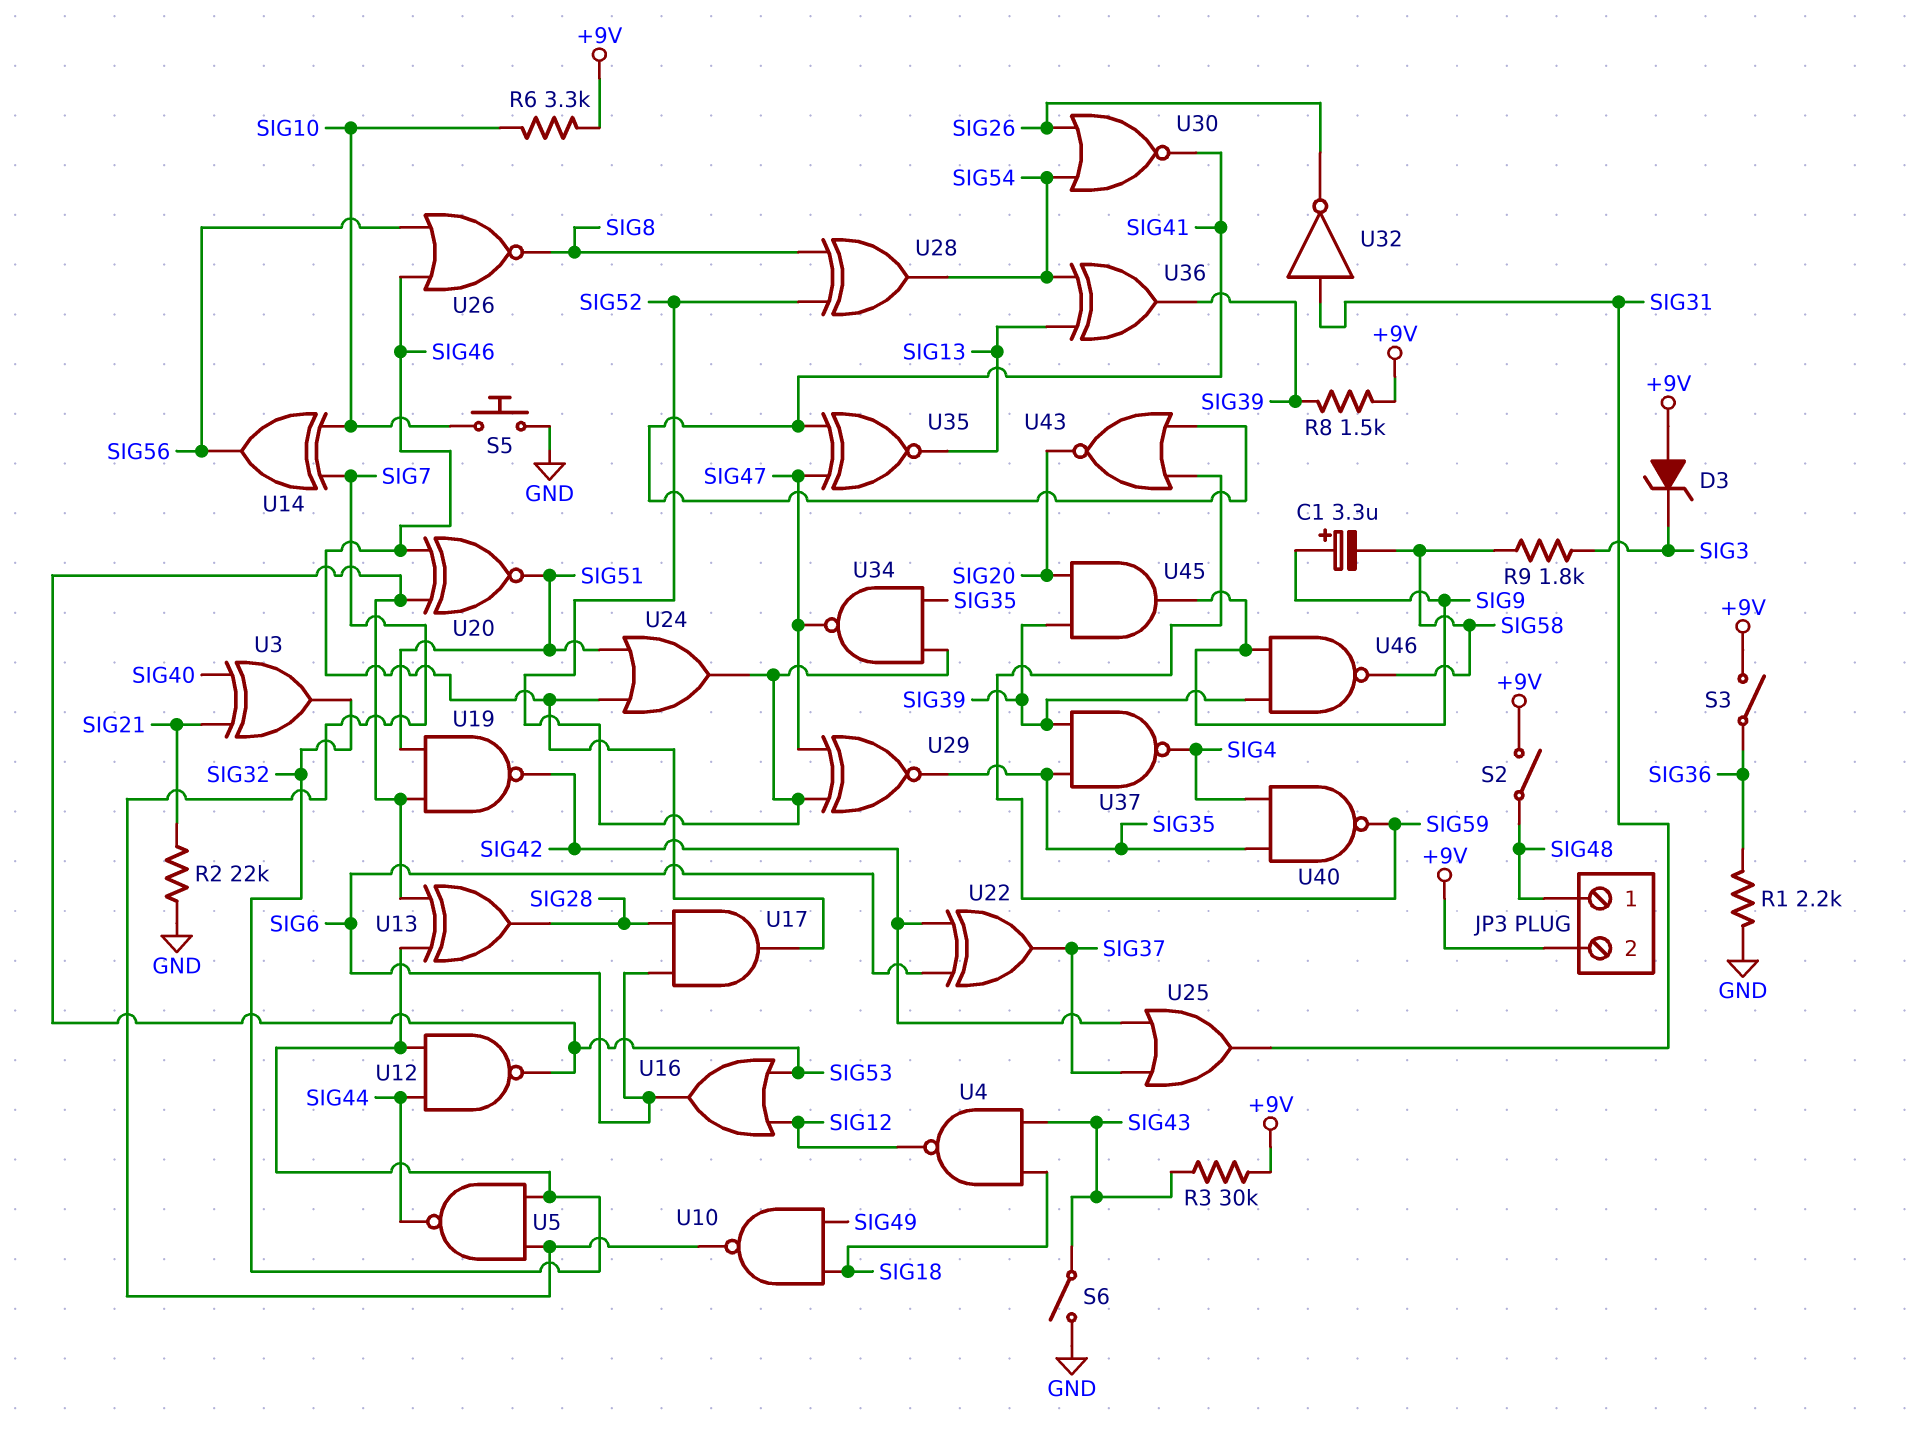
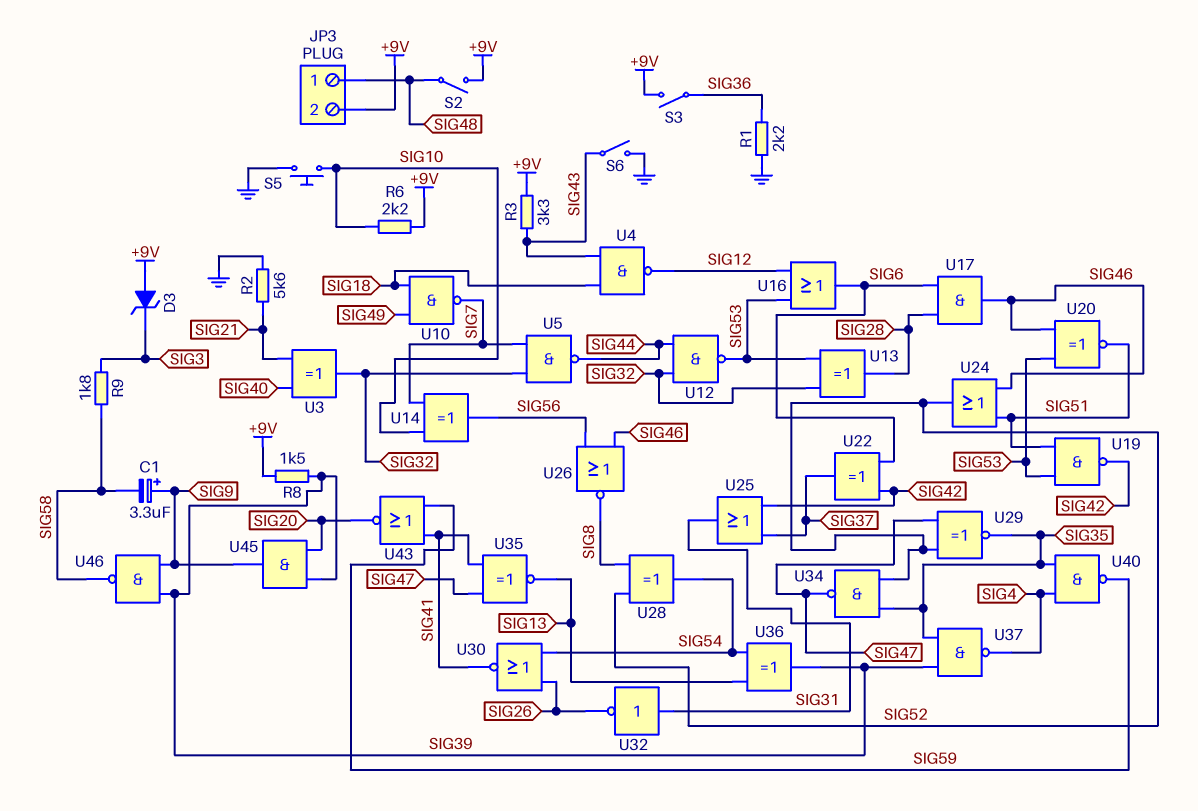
R2: 22k (GND, SIG21) -> 5.6k (GND, SIG21)
R3: 30k (+9V, SIG43) -> 3.3k (+9V, SIG43)
R6: 3.3k (+9V, SIG10) -> 2.2k (+9V, SIG10)

